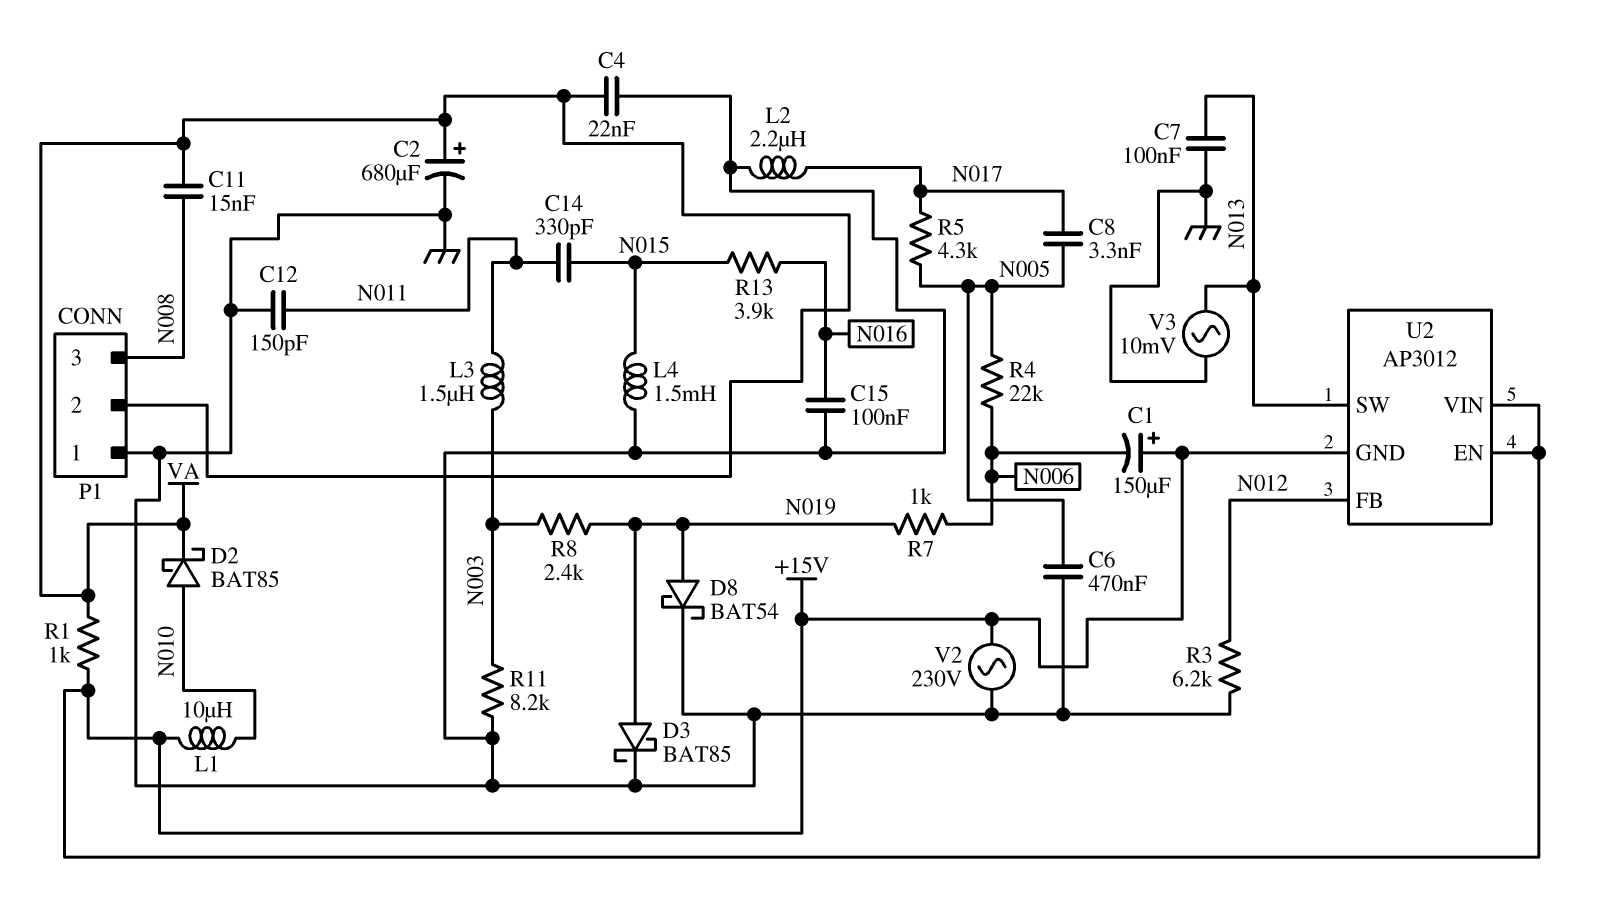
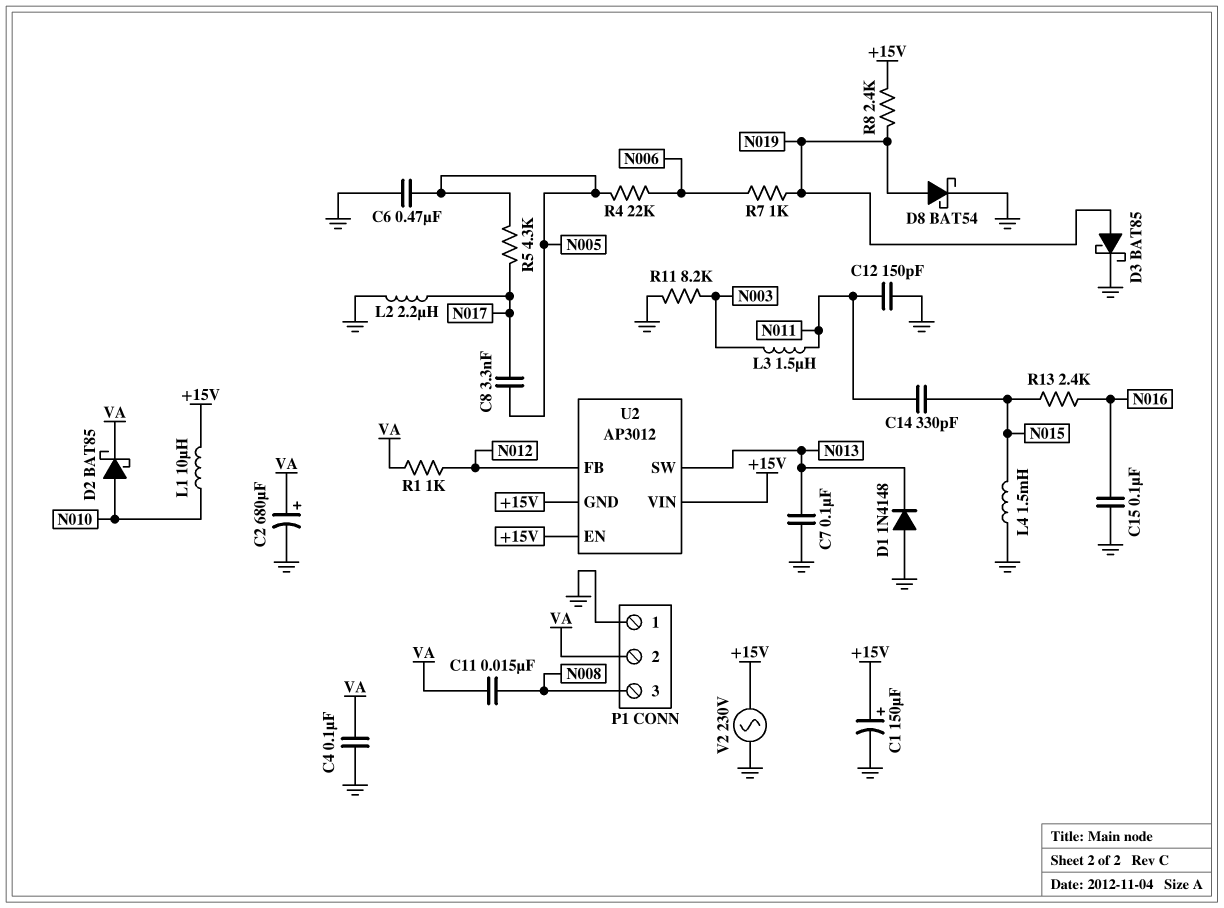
C1: 150uF (plus +15V, minus N006) -> 150uF (plus +15V, minus GND)
C4: 22nF (GND, VA) -> 100nF (GND, VA)
D1: none -> diode 1N4148 (A GND, K N013)
R1: 1k (+15V, VA) -> 1k (N012, VA)
R3: 6.2k (GND, N012) -> none
R8: 2.4k (N003, N019) -> 2.4k (+15V, N019)
R13: 3.9k (N015, N016) -> 2.4k (N015, N016)
V3: AC 10mV (GND, N013) -> none

